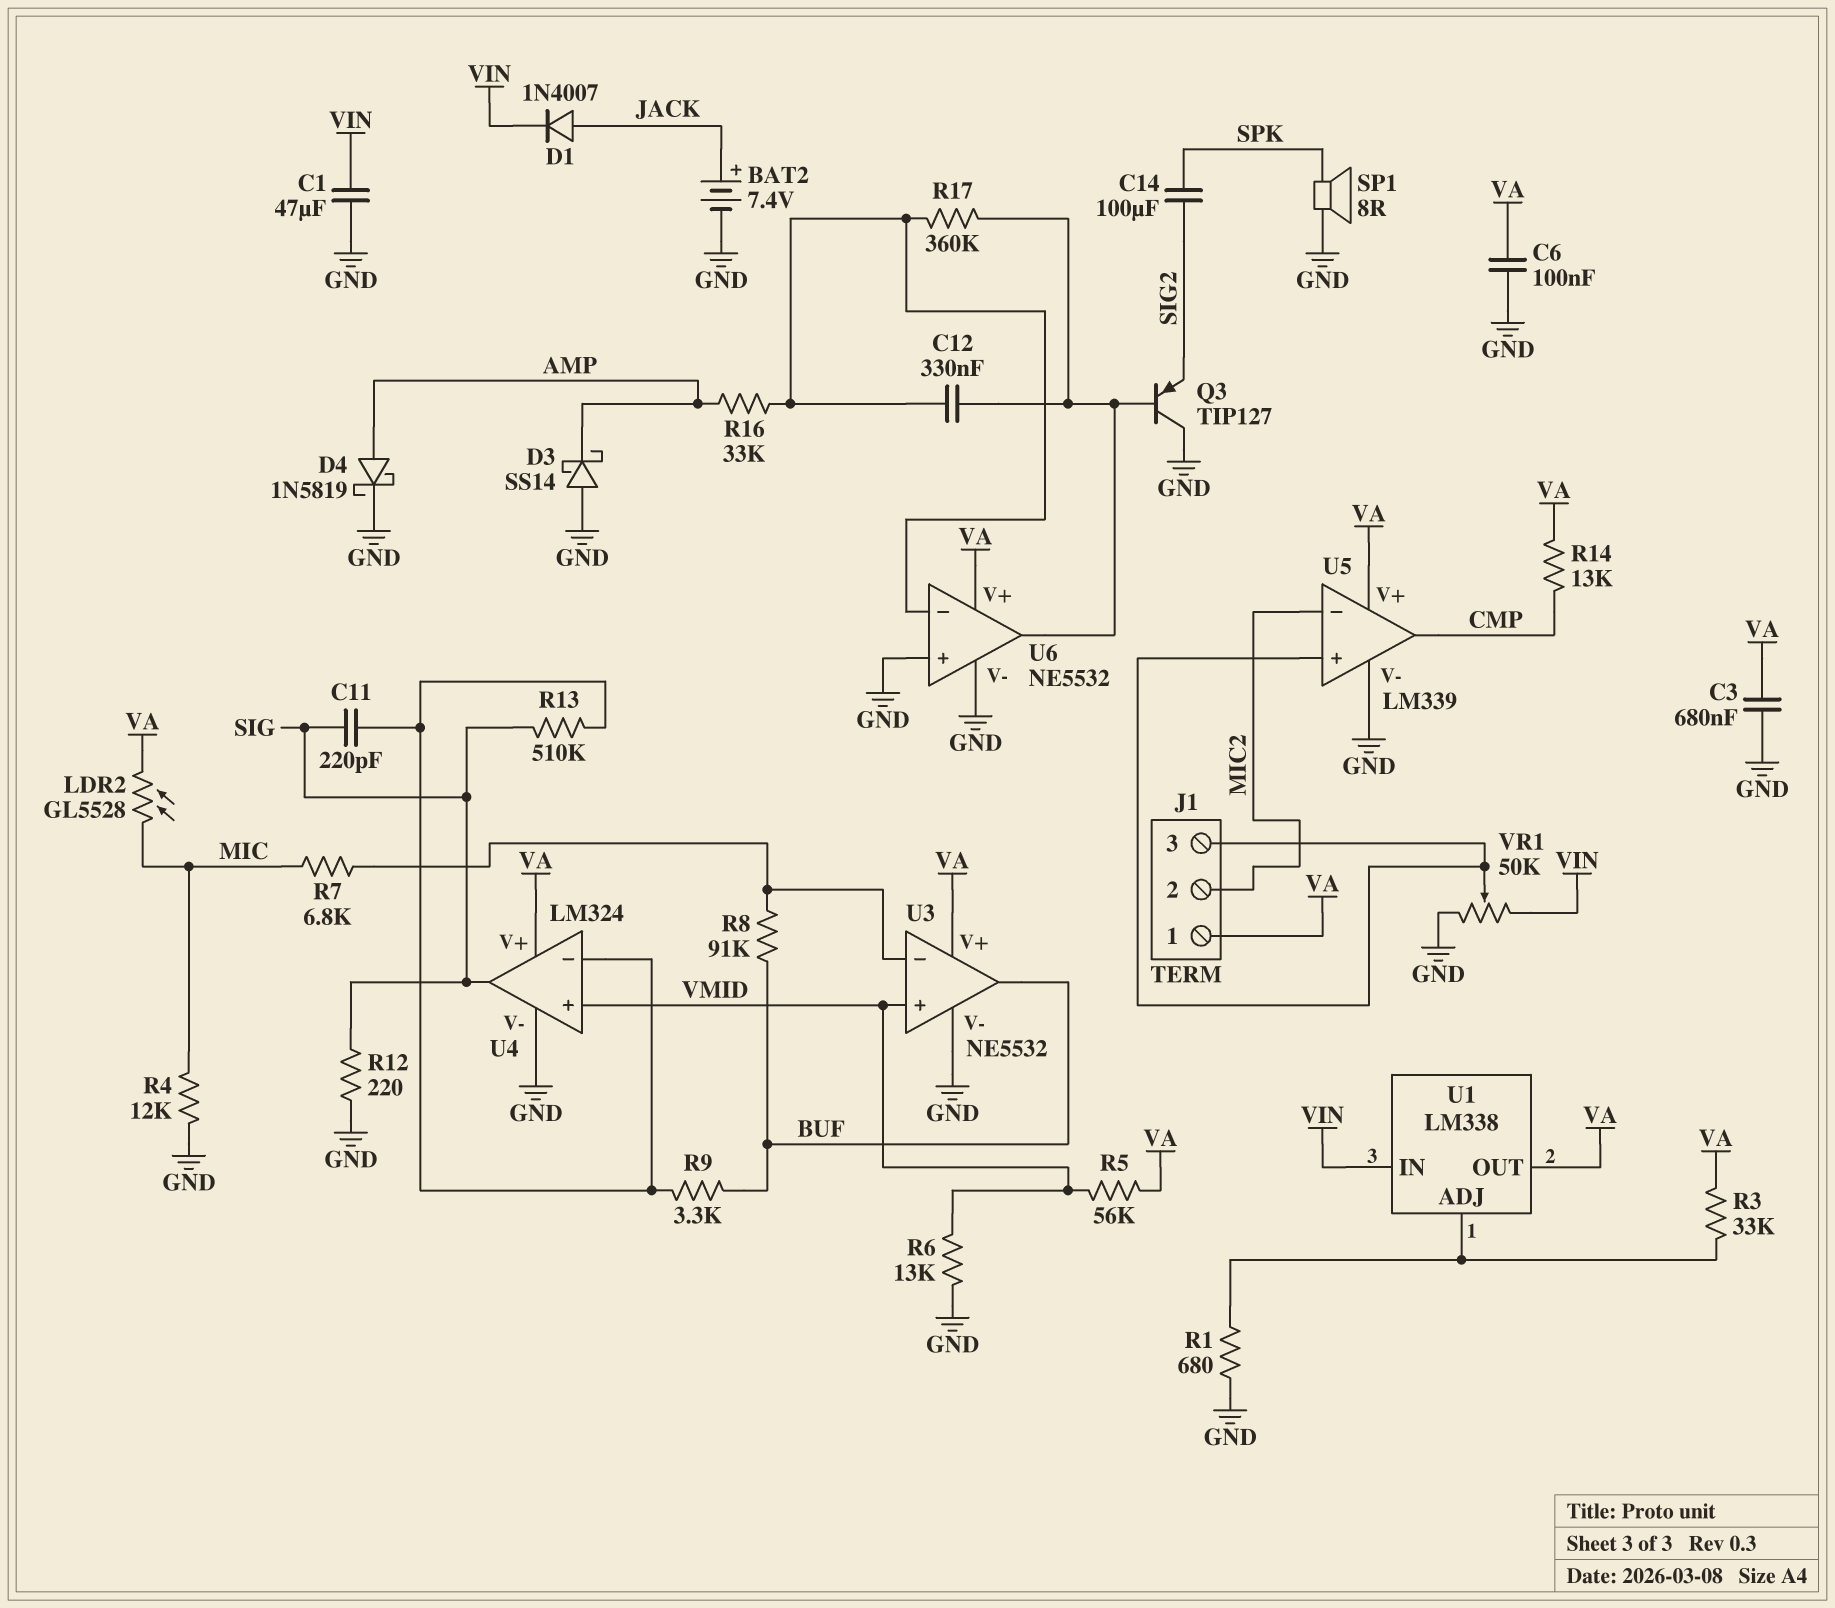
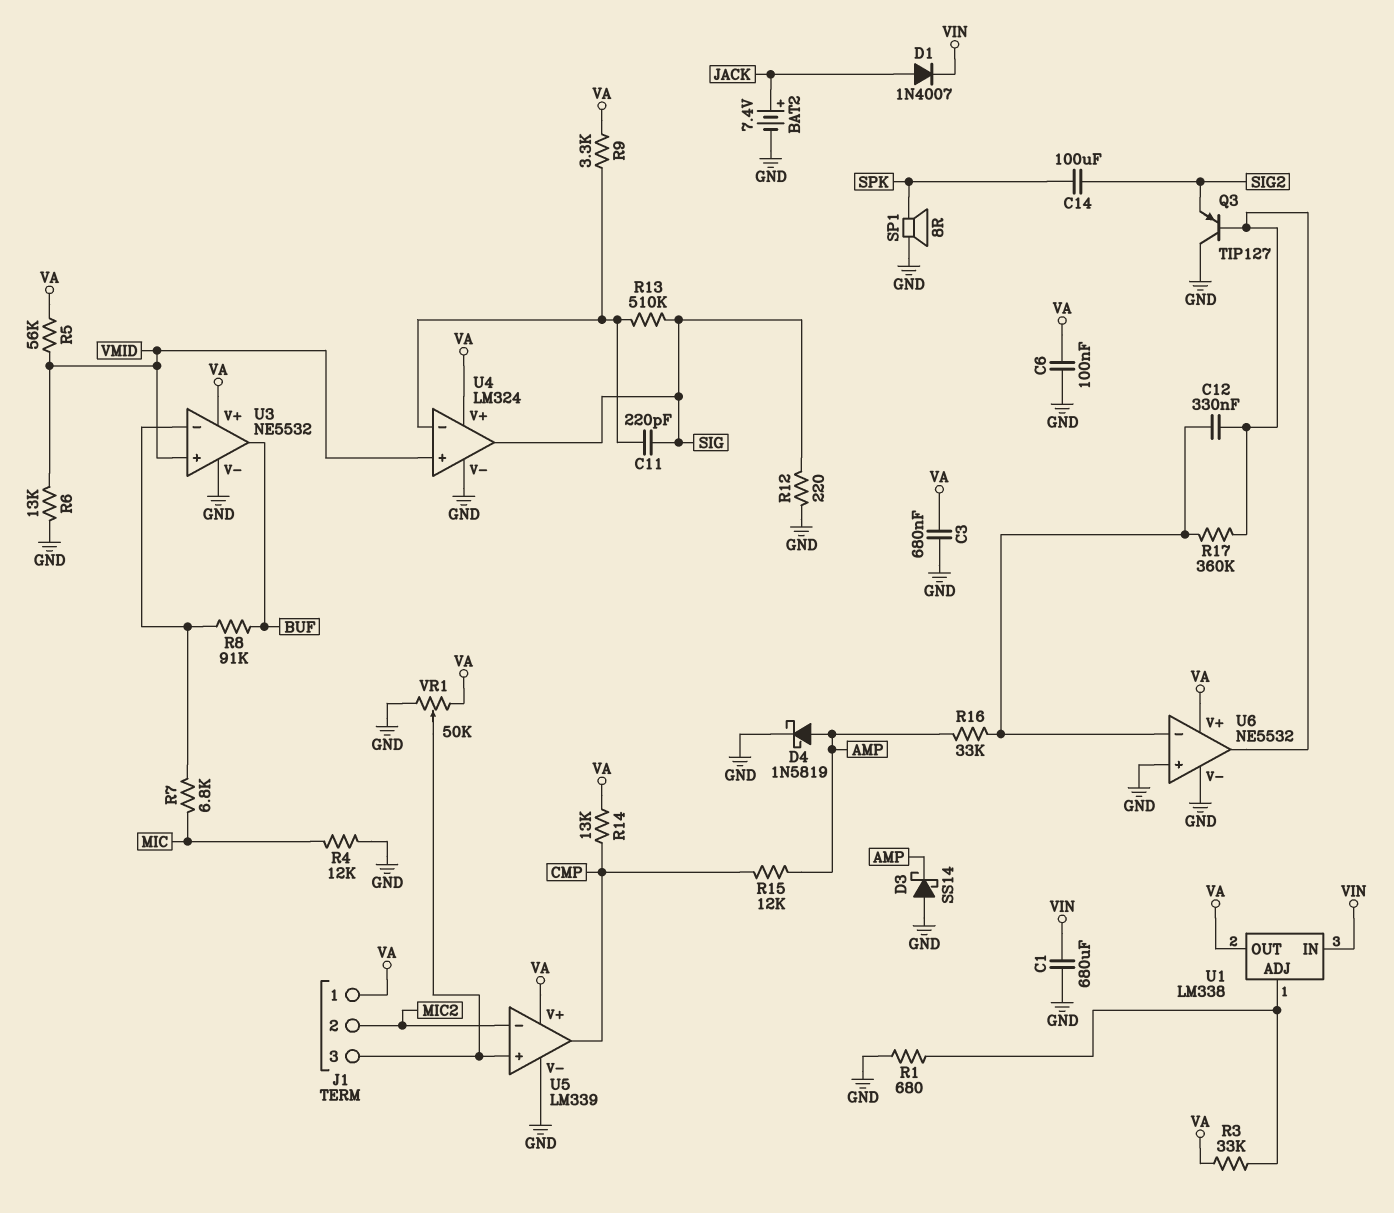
C1: 47uF (GND, VIN) -> 680uF (GND, VIN)
LDR2: GL5528 (MIC, VA) -> none
R9: 3.3k (BUF, U4/in-) -> 3.3k (U4/in-, VA)
R15: none -> 12k (AMP, CMP)
VR1: 50k (GND, VIN, wiper J1/3) -> 50k (GND, VA, wiper J1/3)

